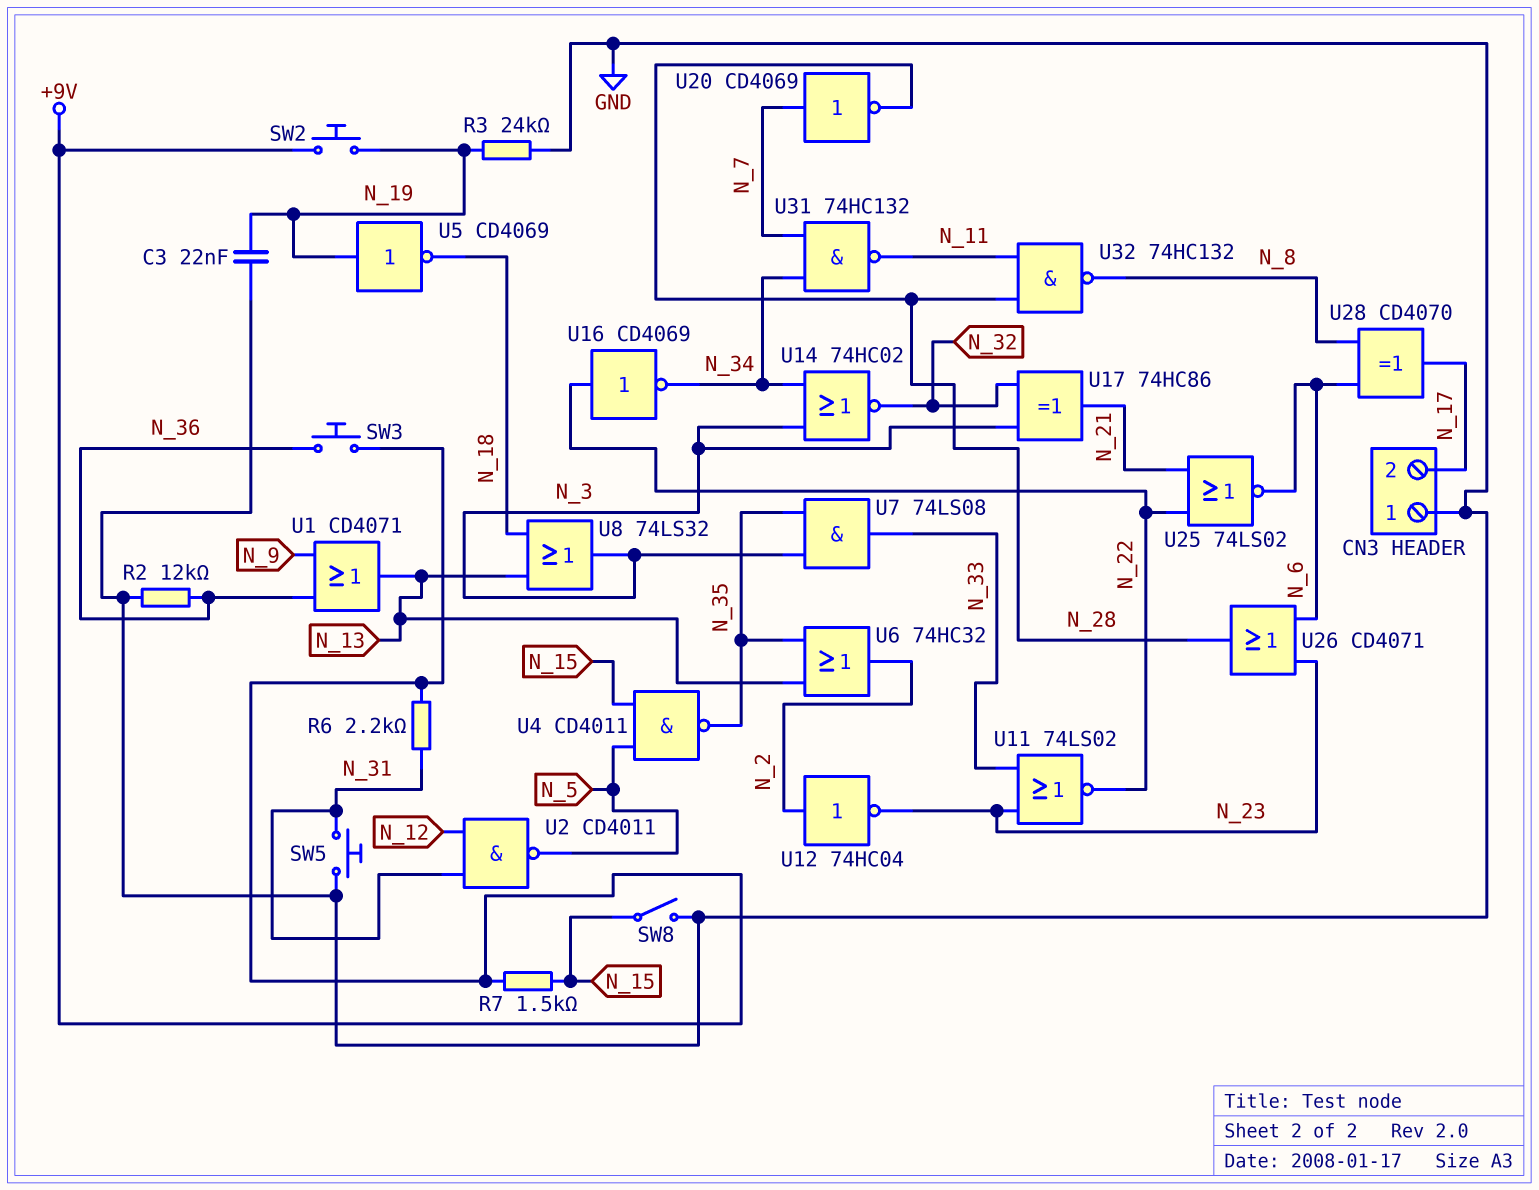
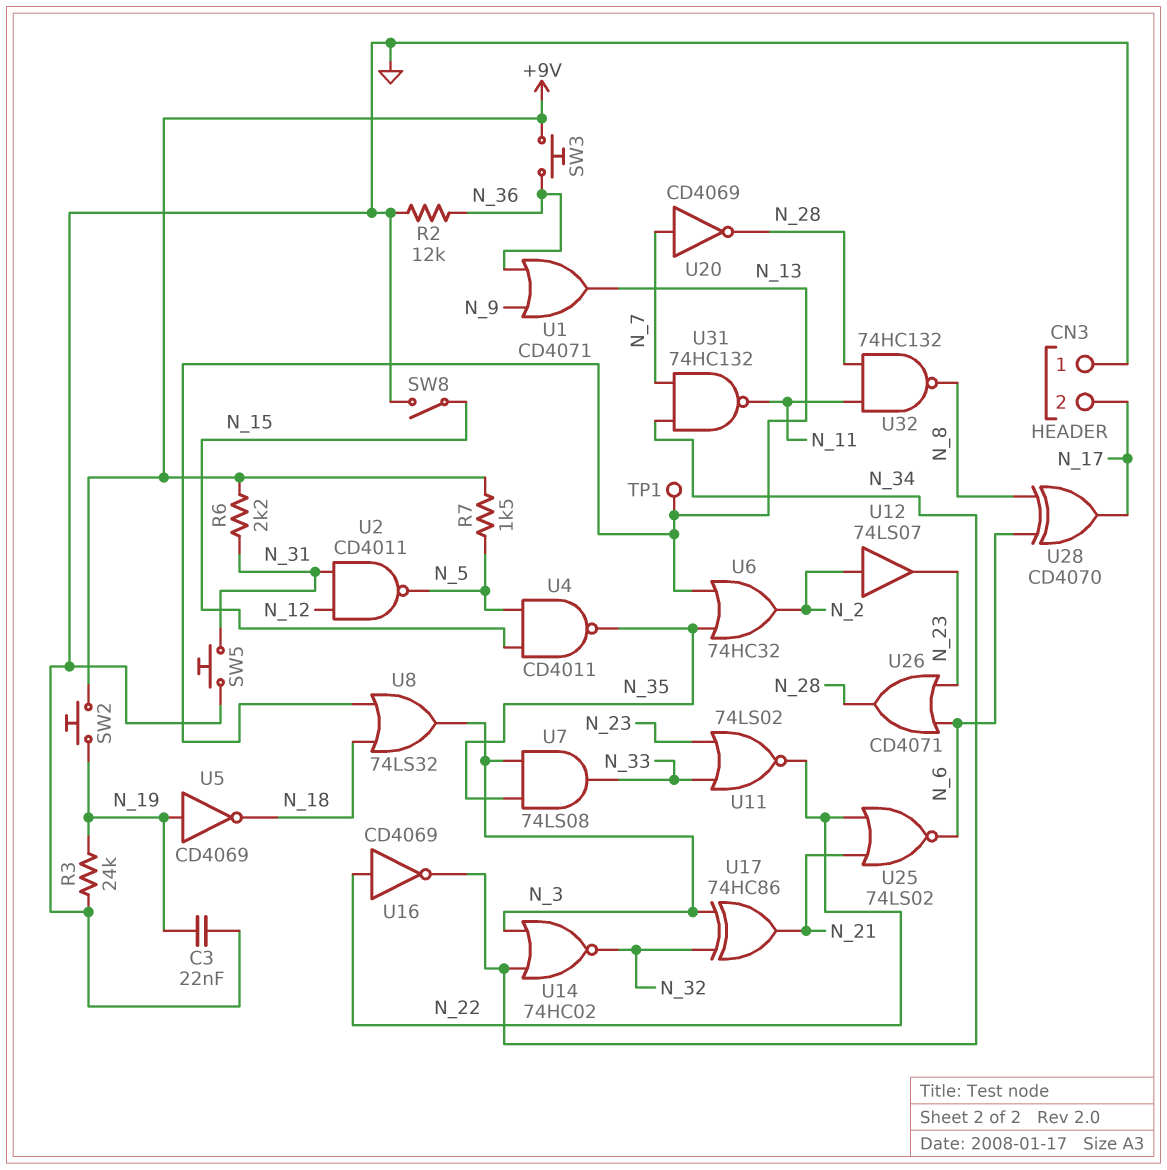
R7: 1.5k (+9V, N_15) -> 1.5k (+9V, N_5)
TP1: none -> test point (N_13)
U12: NOT 74HC04 (in N_2, out N_23) -> buffer 74LS07 (in N_2, out N_23)

